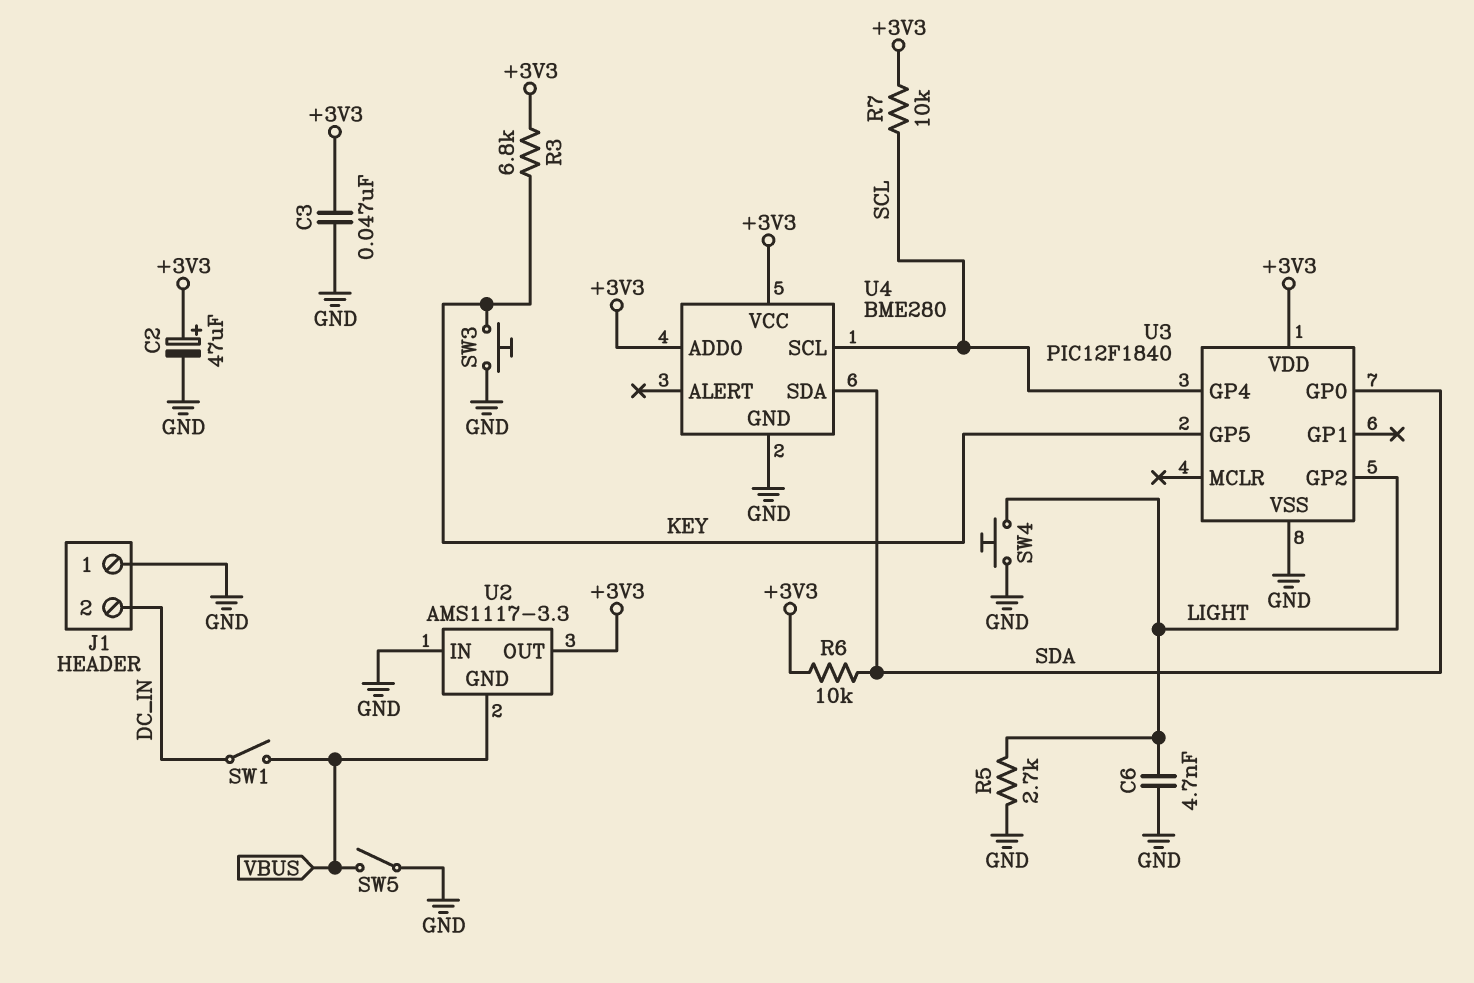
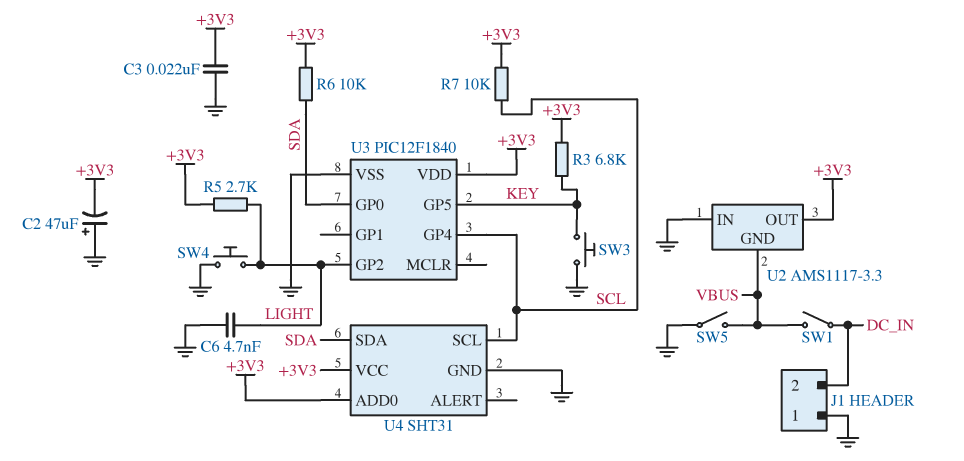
C2: 47uF (plus +3V3, minus GND) -> 47uF (plus GND, minus +3V3)
C3: 47nF (+3V3, GND) -> 22nF (+3V3, GND)
R5: 2.7k (GND, LIGHT) -> 2.7k (+3V3, LIGHT)
U4: BME280 -> SHT31

